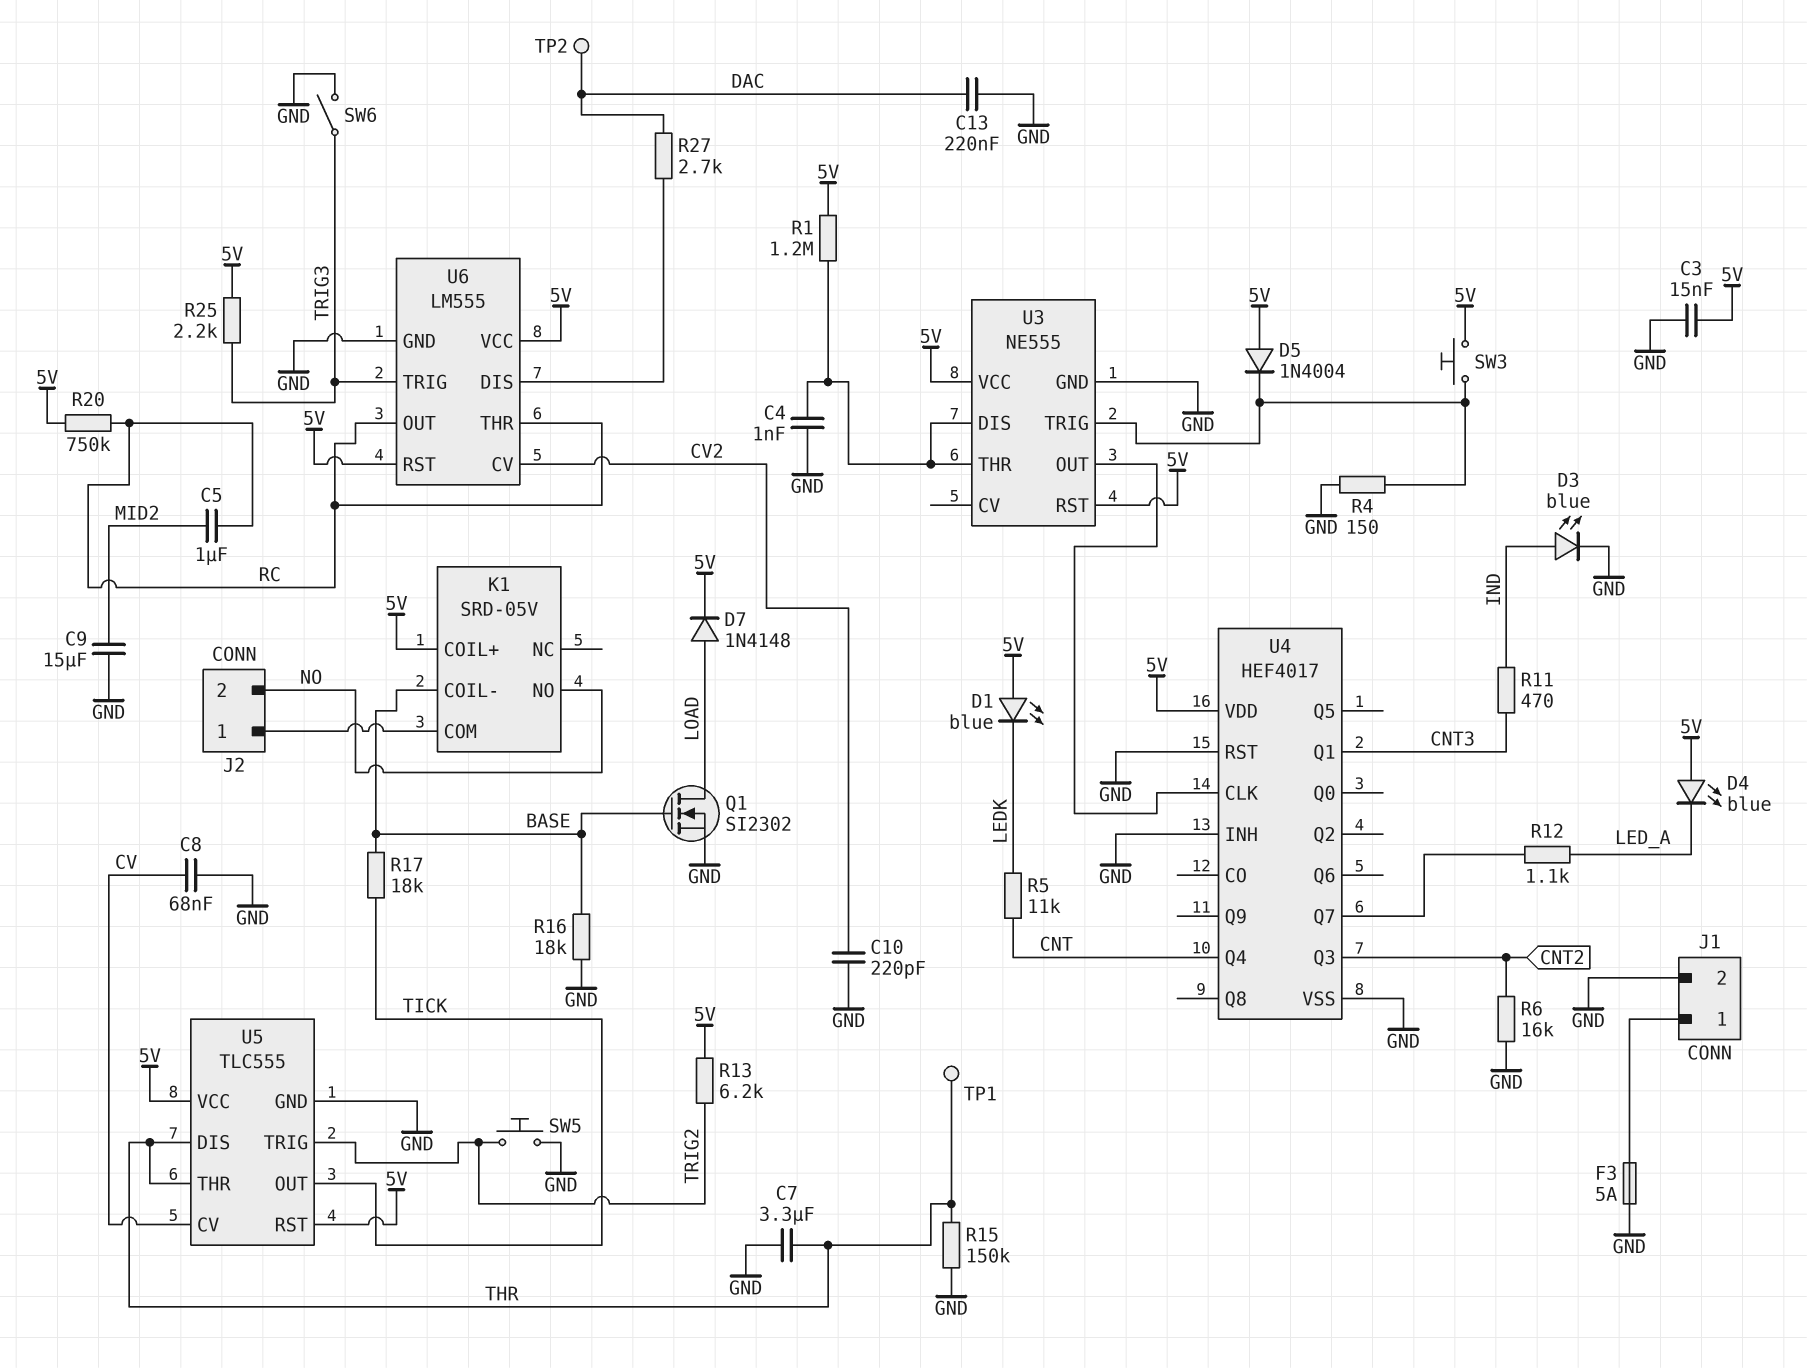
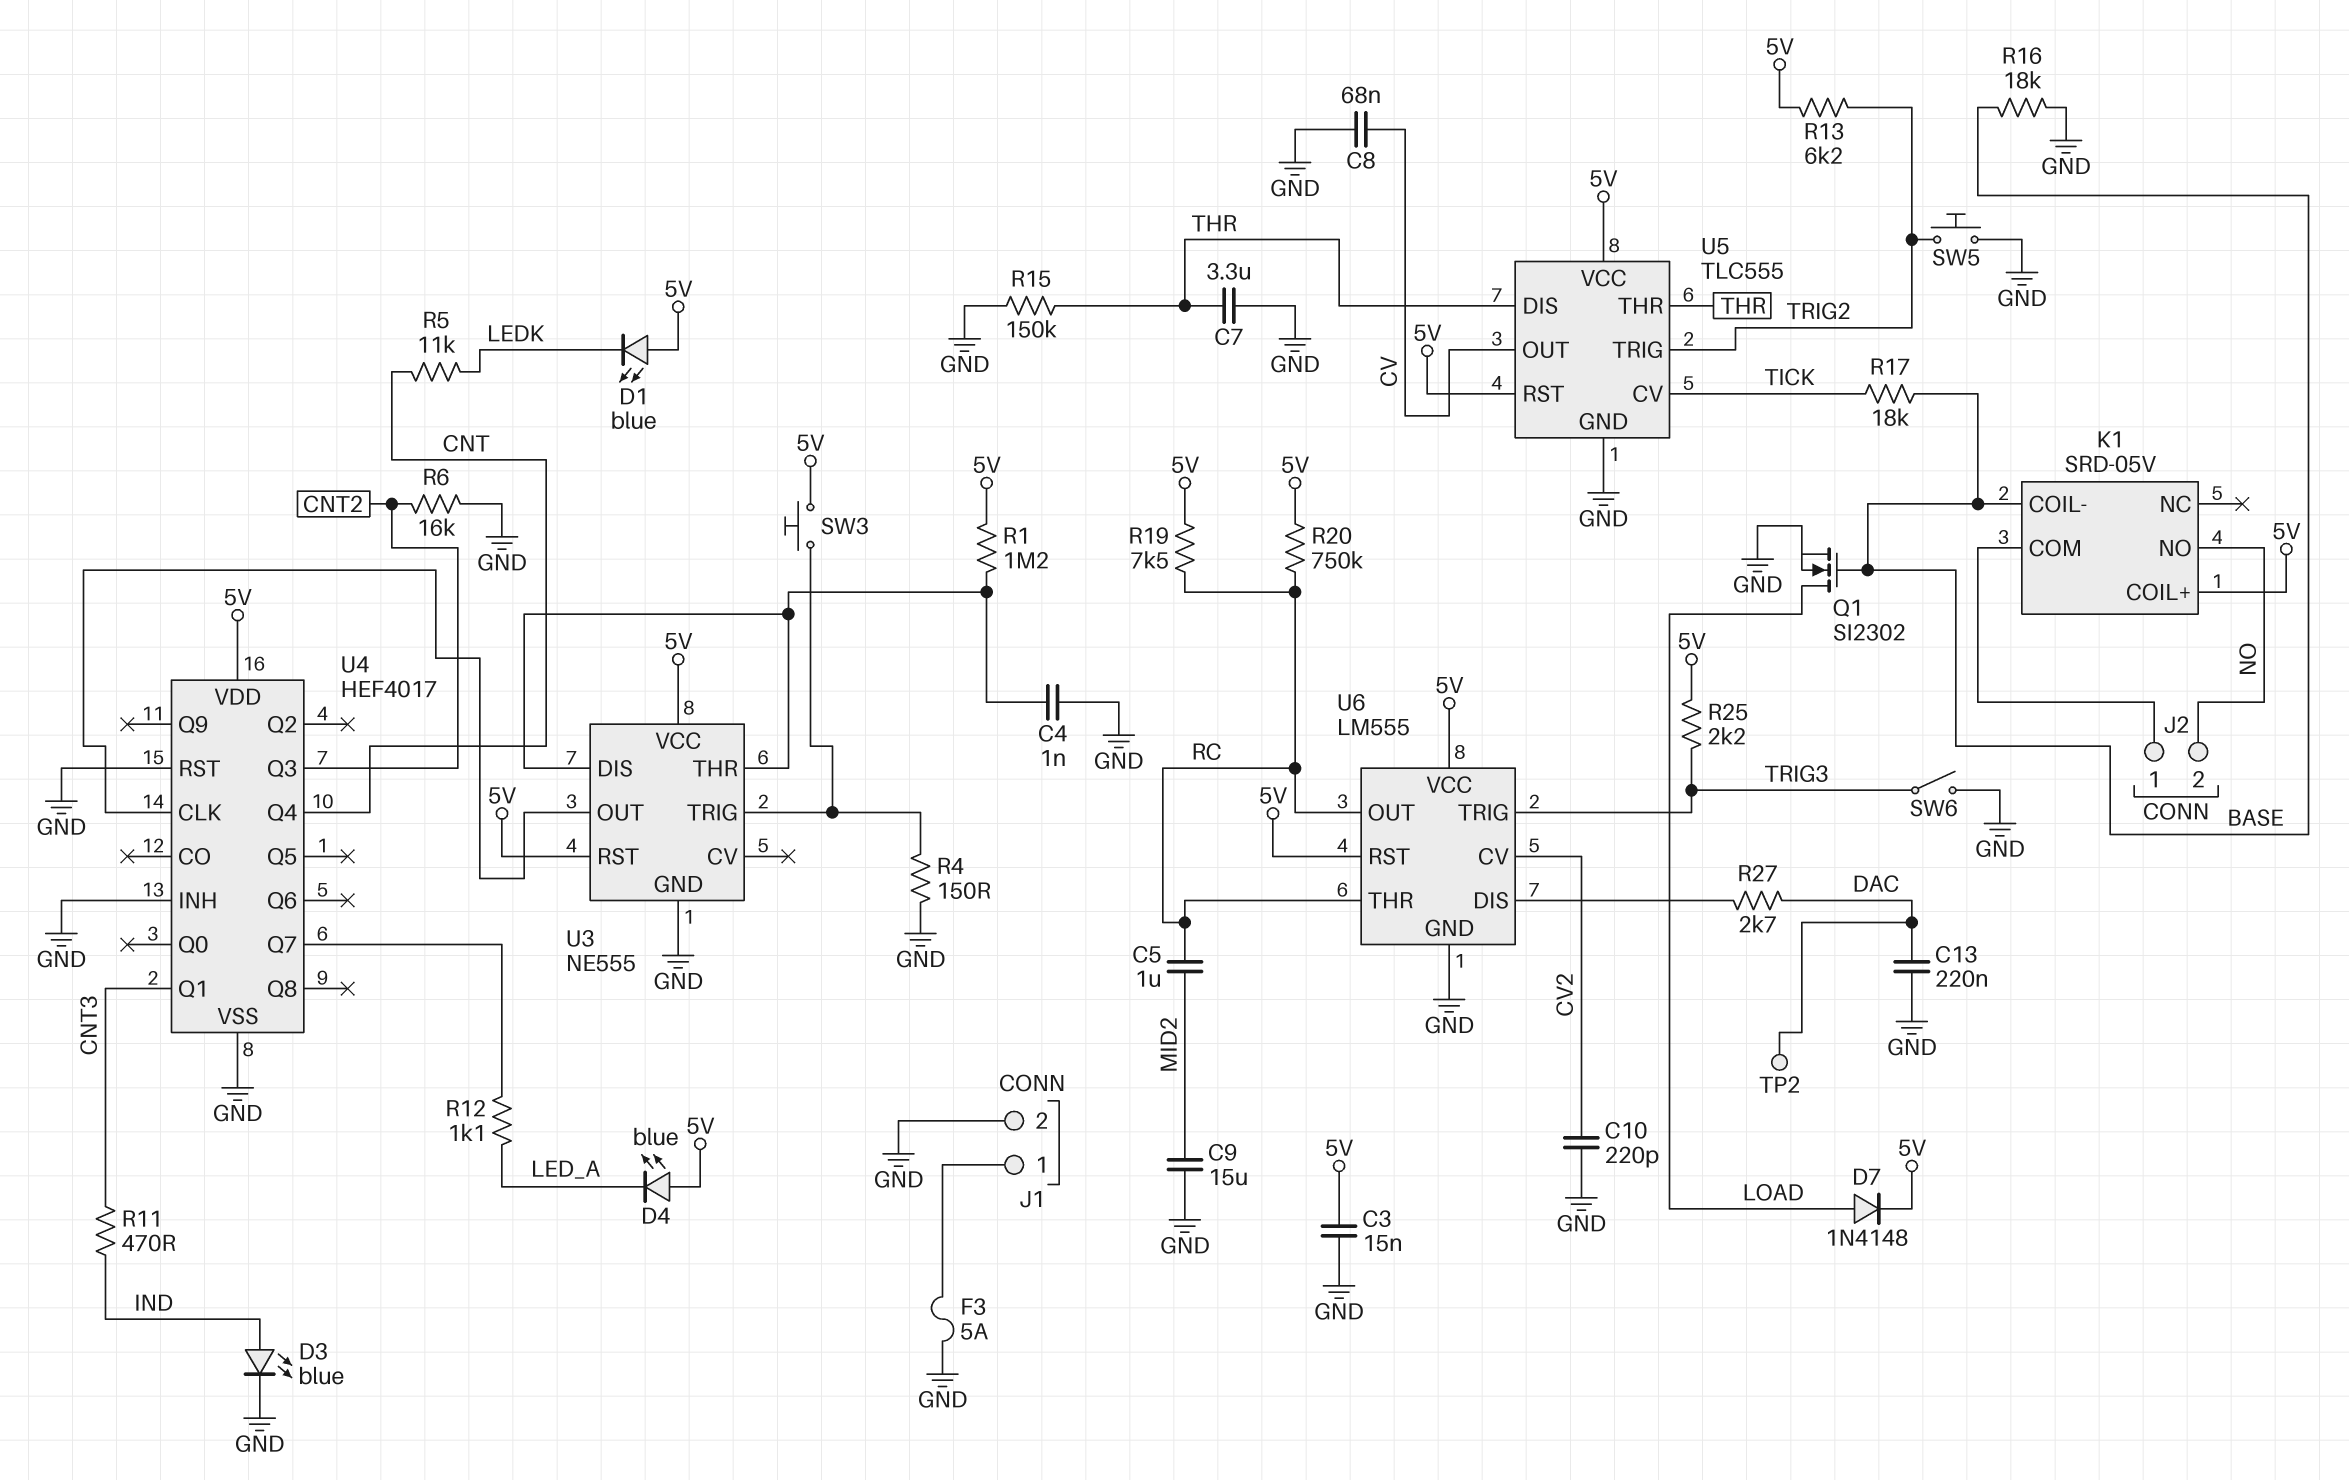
D5: diode 1N4004 (A 5V, K U3/TRIG) -> none
R19: none -> 7.5k (5V, RC)
TP1: test point (THR) -> none
U5 pin CV: CV -> TICK
U5 pin OUT: TICK -> CV

